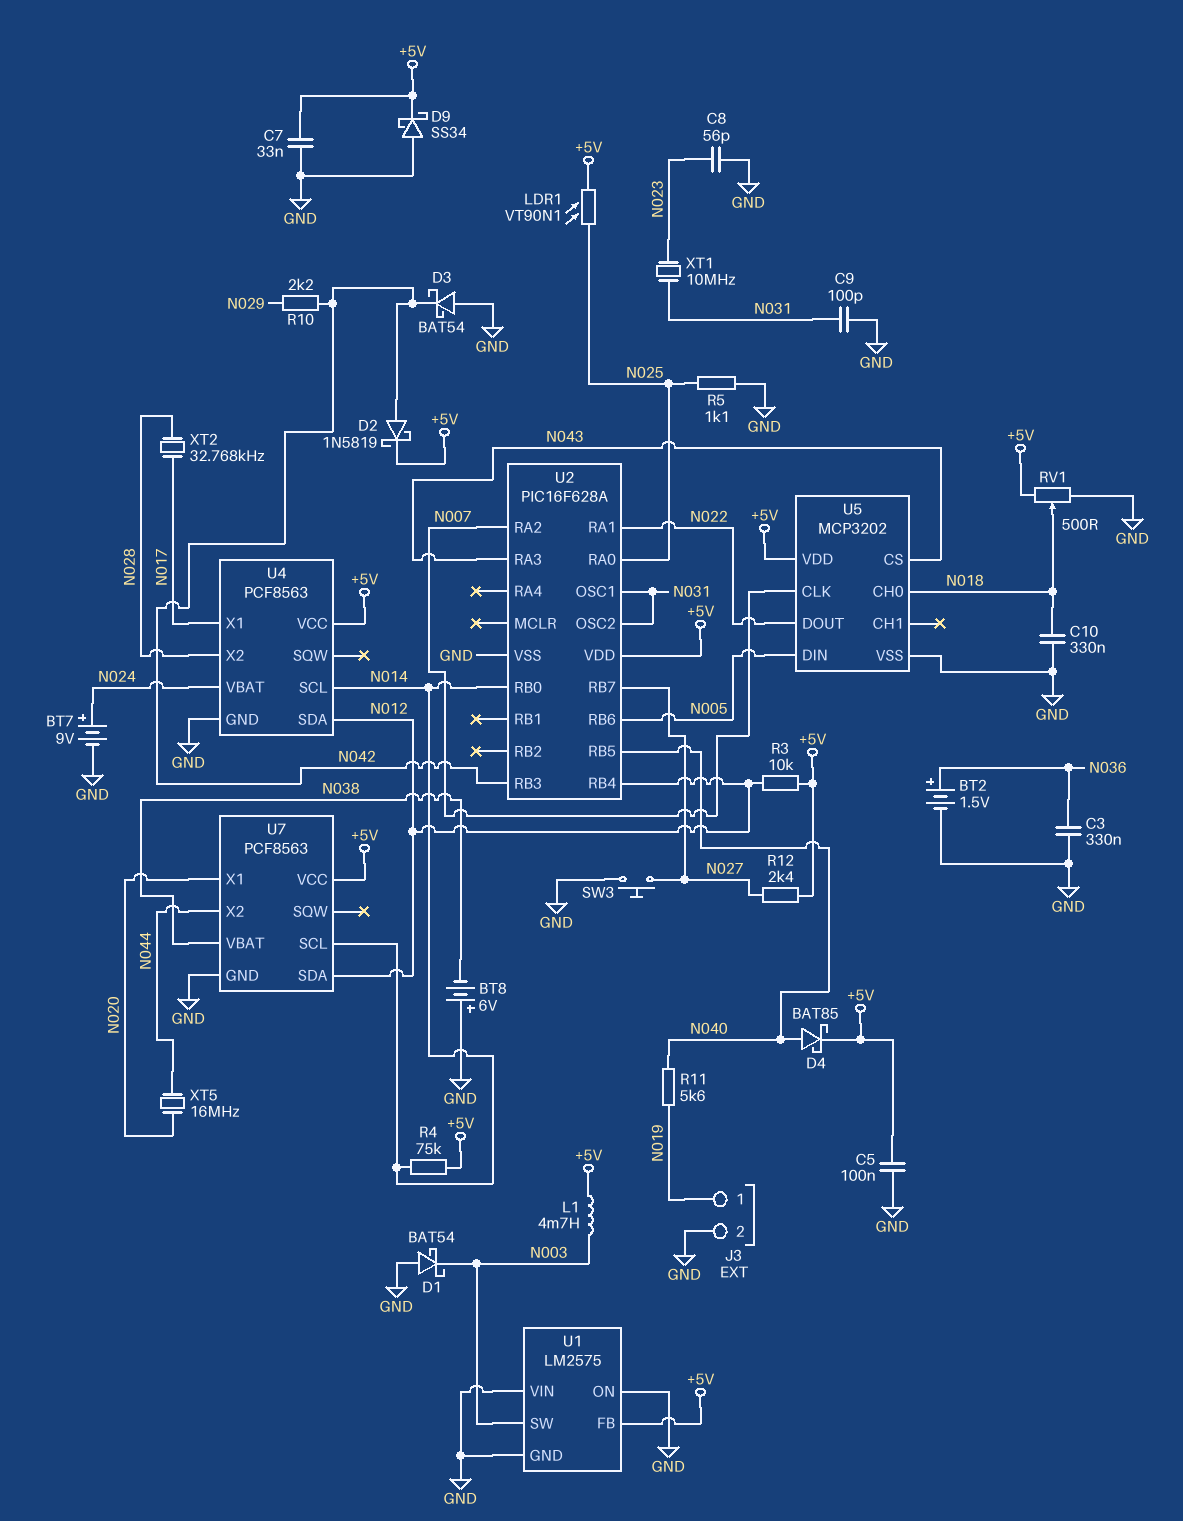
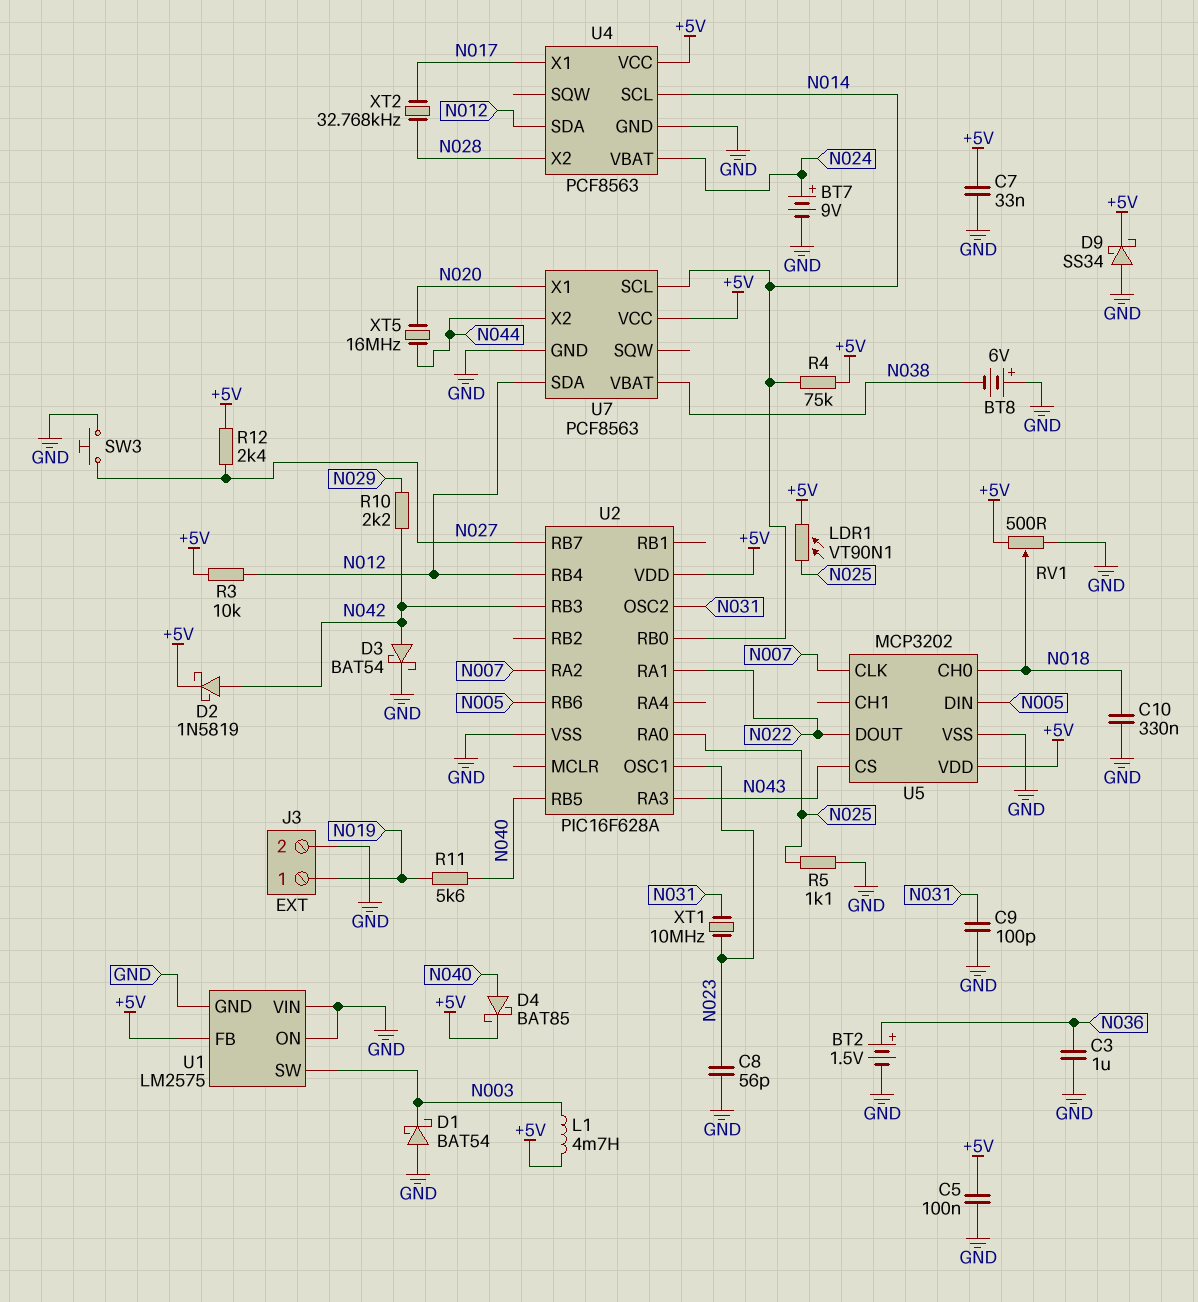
C3: 330nF (GND, N036) -> 1uF (GND, N036)
D3: schottky BAT54 (A GND, K N042) -> schottky BAT54 (A N042, K GND)
U2 pin OSC1: N031 -> N023

